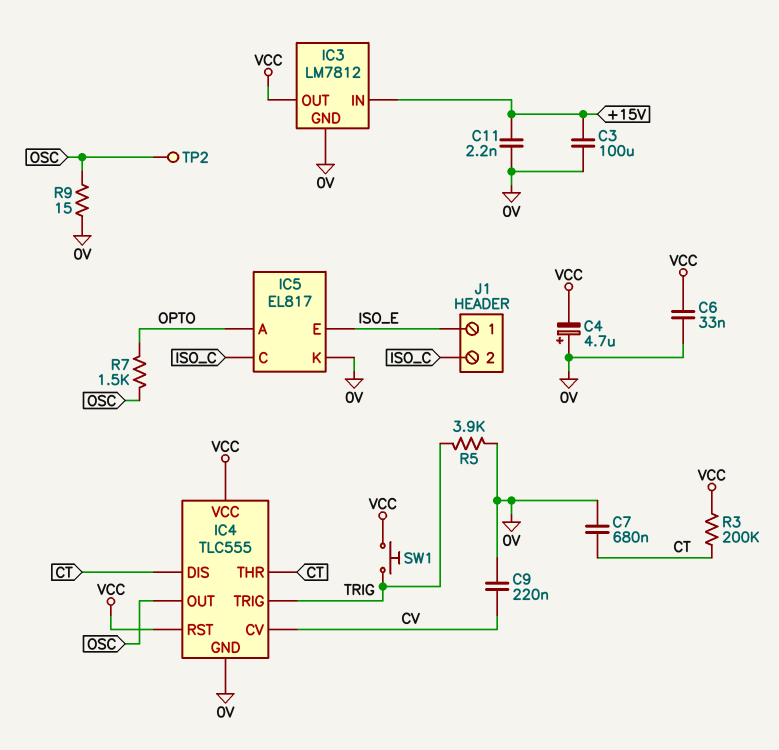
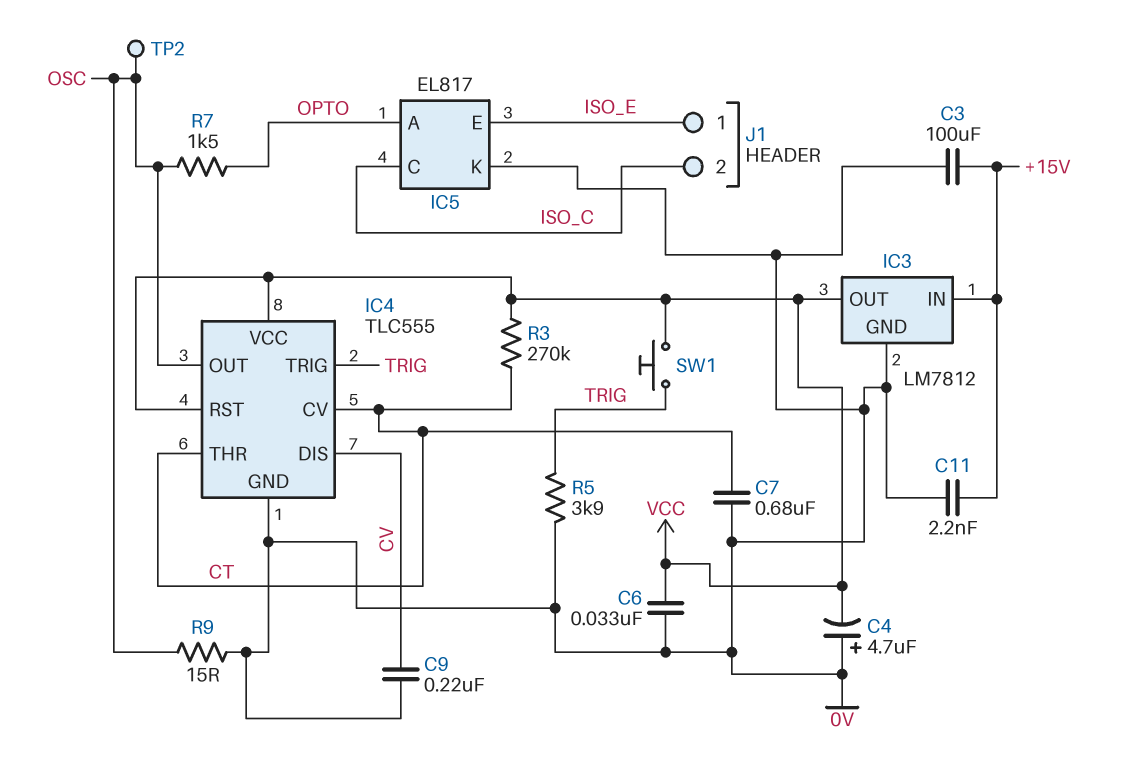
IC4 pin CV: CV -> CT
IC4 pin DIS: CT -> CV
R3: 200k (CT, VCC) -> 270k (CT, VCC)

